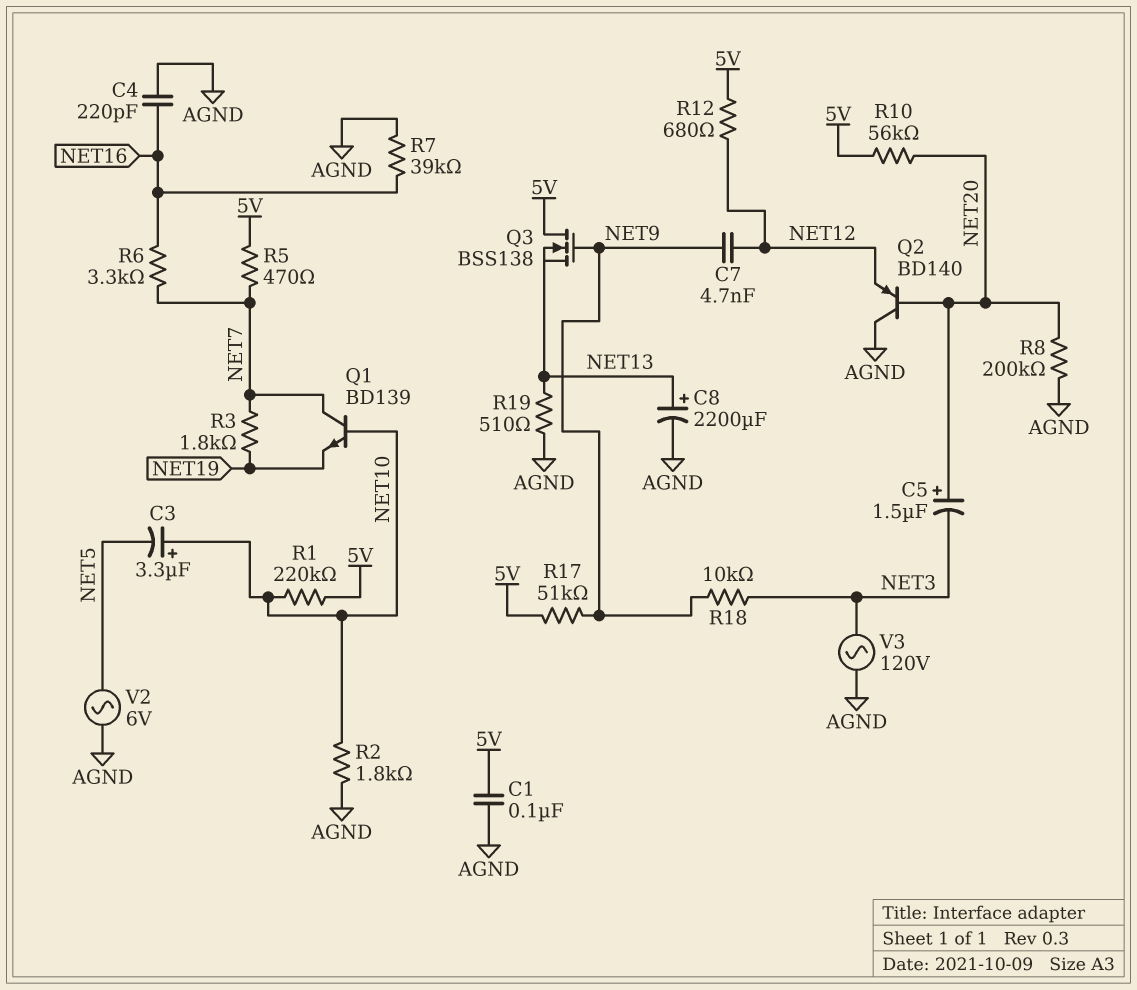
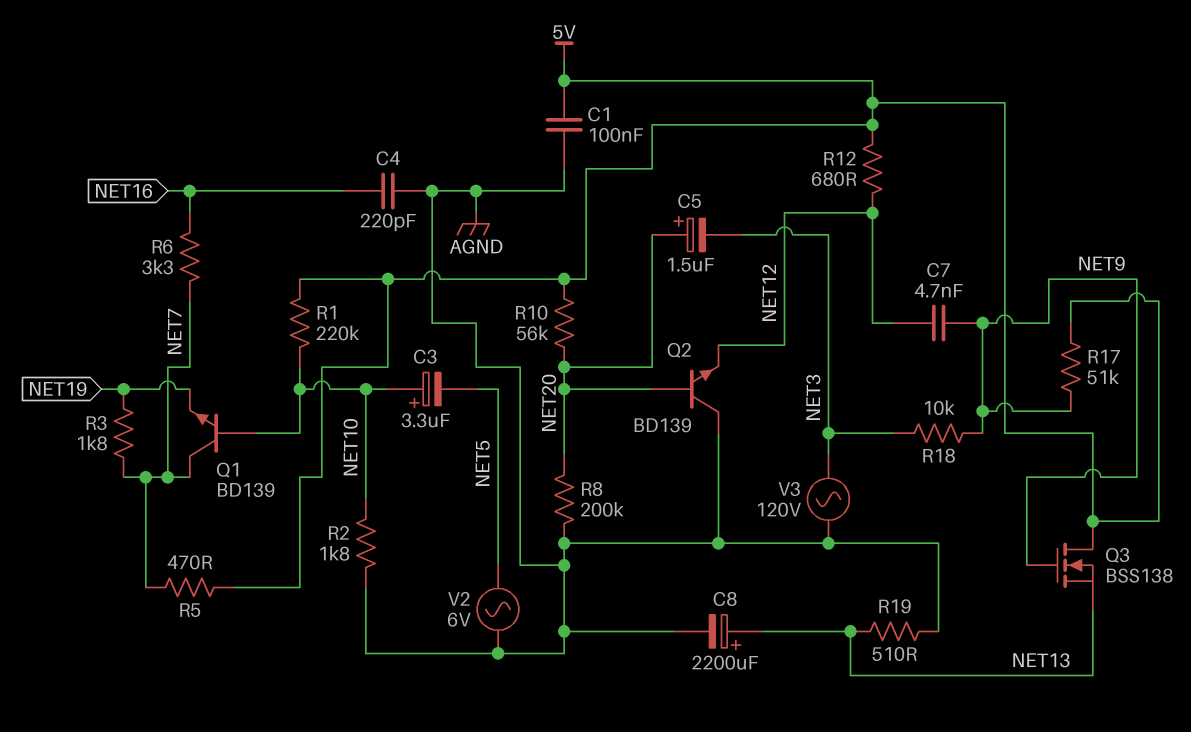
Q2: PNP BD140 (B NET20, C AGND, E NET12) -> NPN BD139 (B NET20, C AGND, E NET12)
R7: 39k (AGND, NET16) -> none

